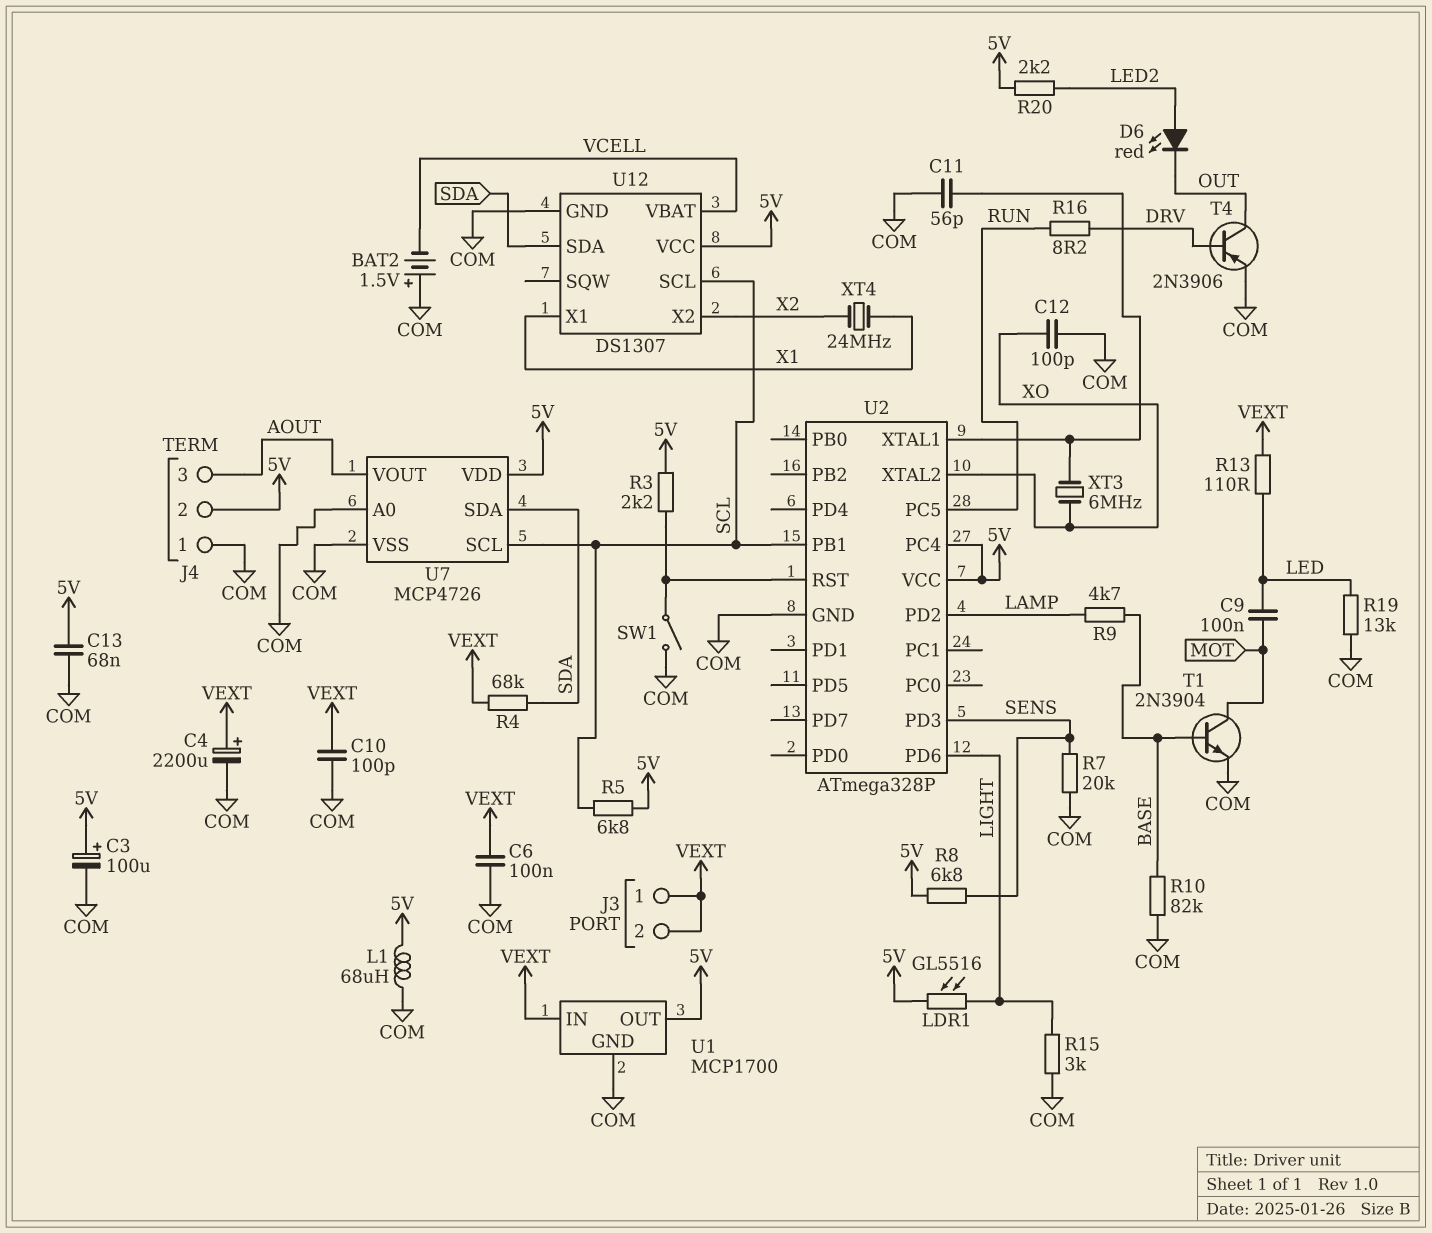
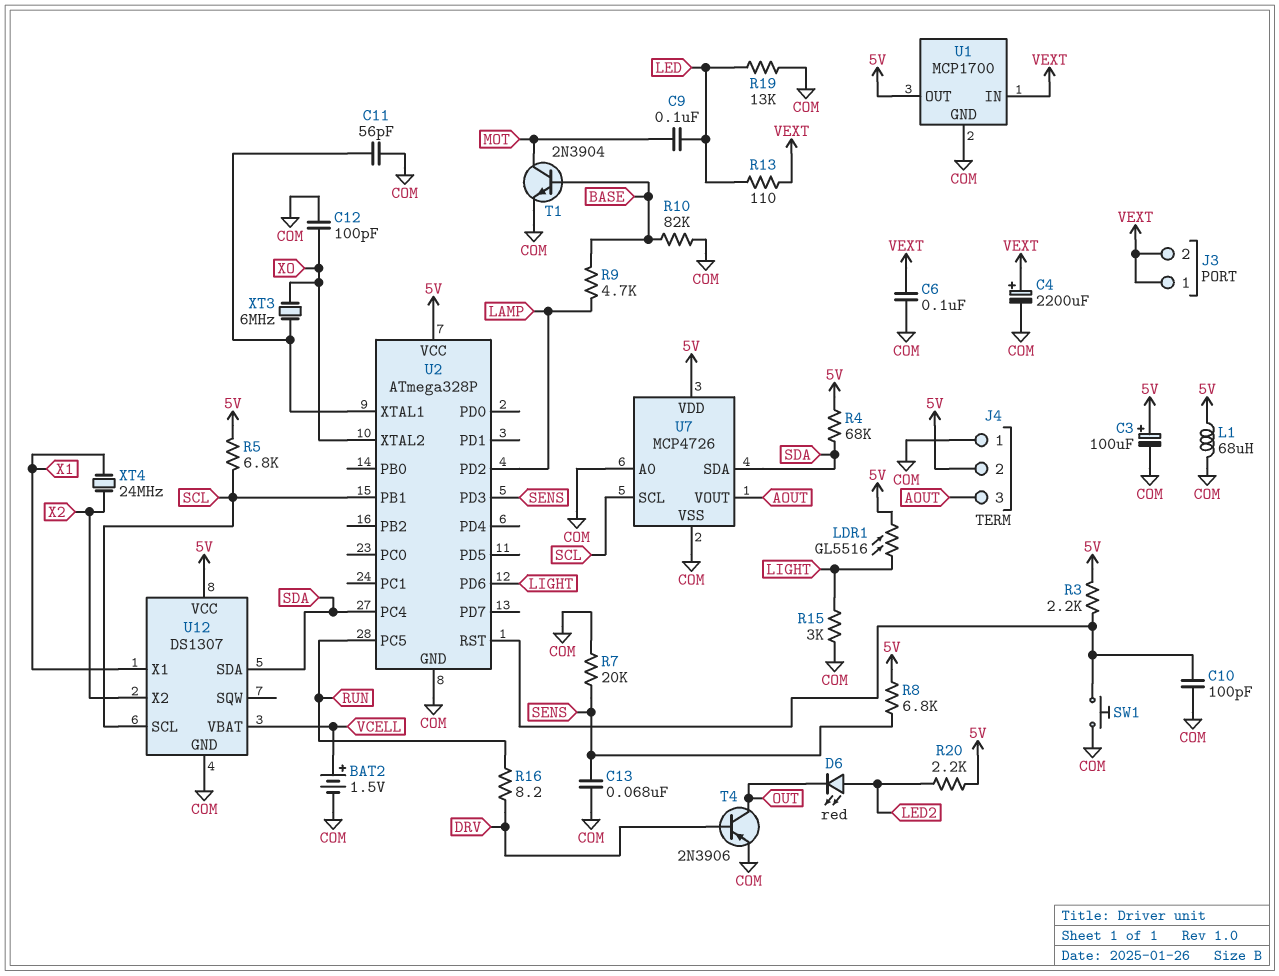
BAT2: 1.5V (plus COM, minus VCELL) -> 1.5V (plus VCELL, minus COM)
C10: 100pF (COM, VEXT) -> 100pF (COM, U2/RST)
C13: 68nF (5V, COM) -> 68nF (COM, SENS)
R4: 68k (SDA, VEXT) -> 68k (5V, SDA)
SW1: switch (COM, U2/RST) -> button (COM, U2/RST)
U2 pin PC4: 5V -> SDA

